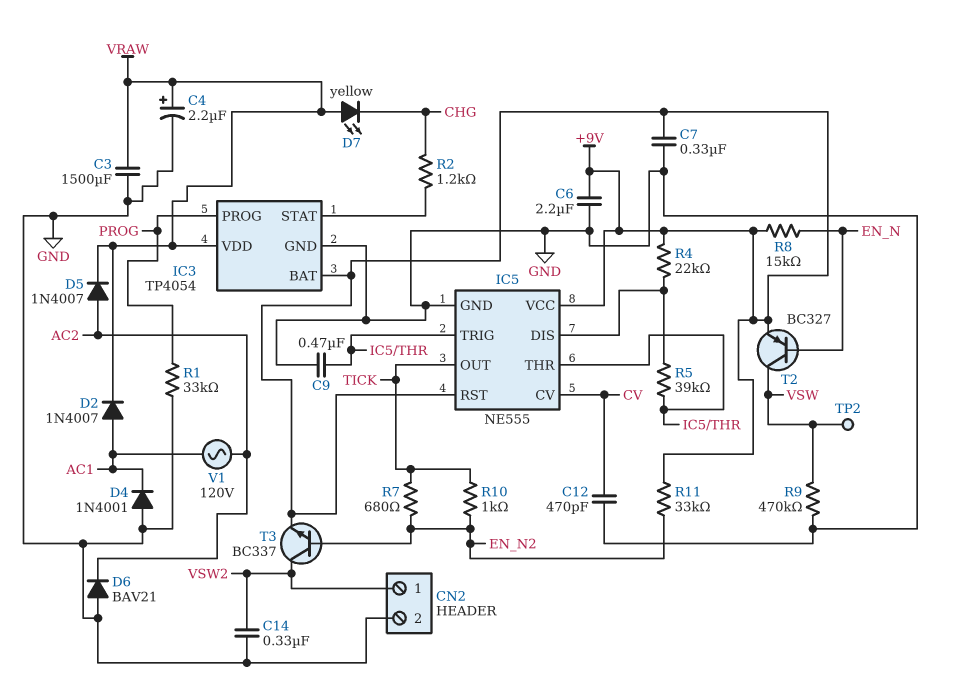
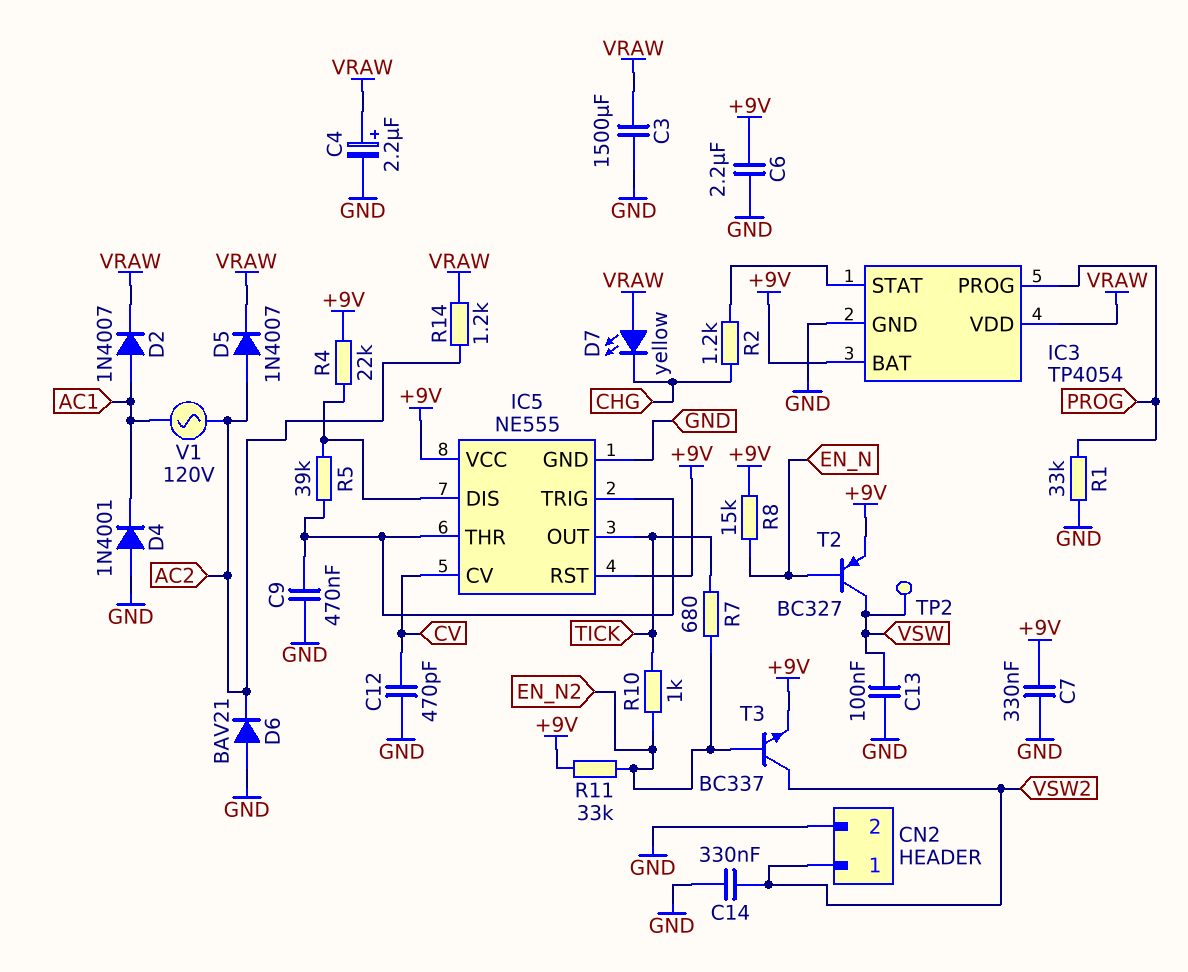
C13: none -> 100nF (GND, VSW)
R9: 470k (GND, VSW) -> none
R14: none -> 1.2k (AC2, VRAW)

